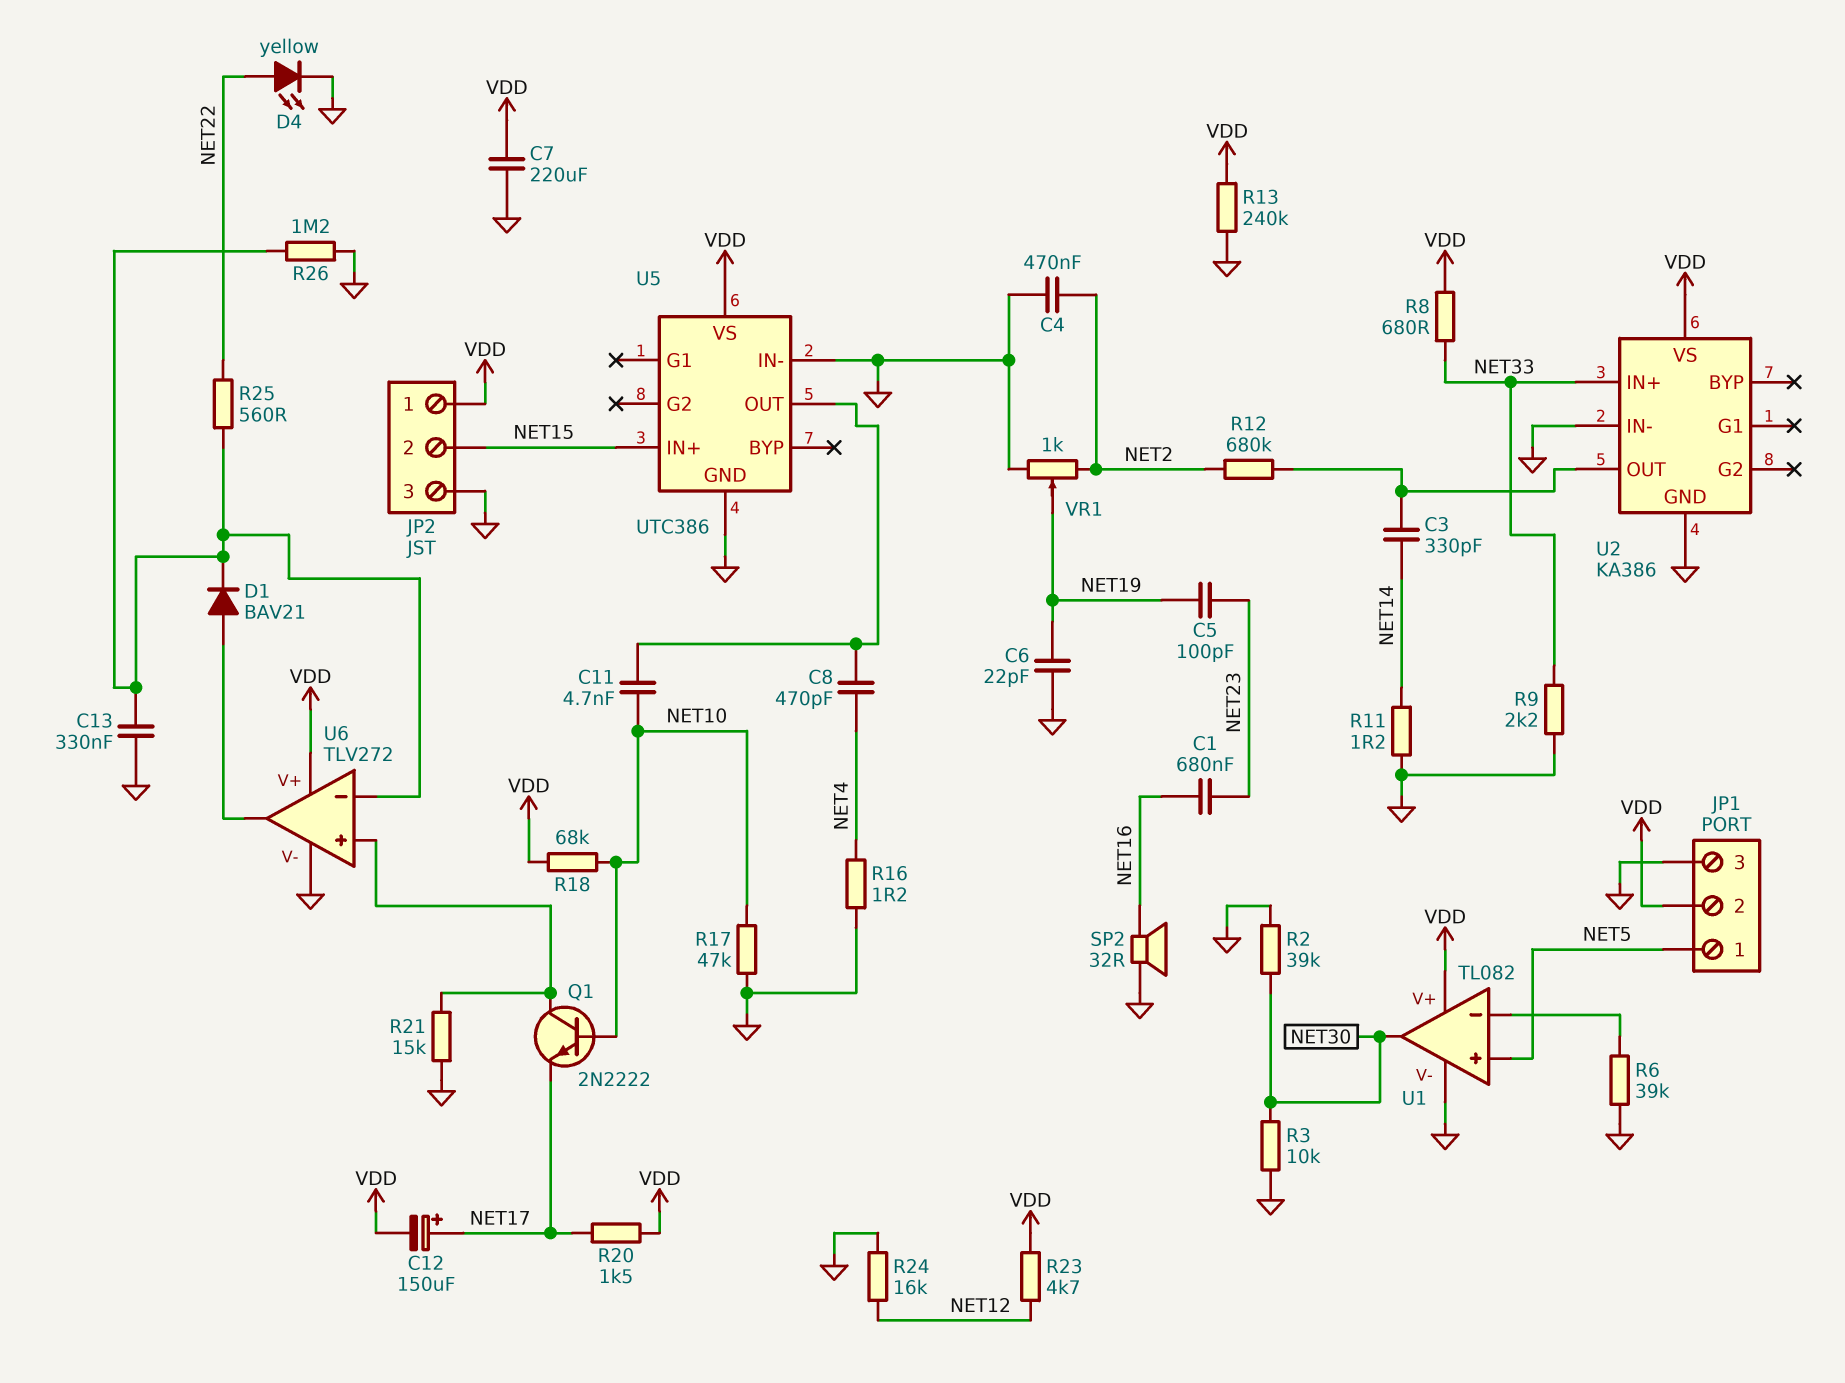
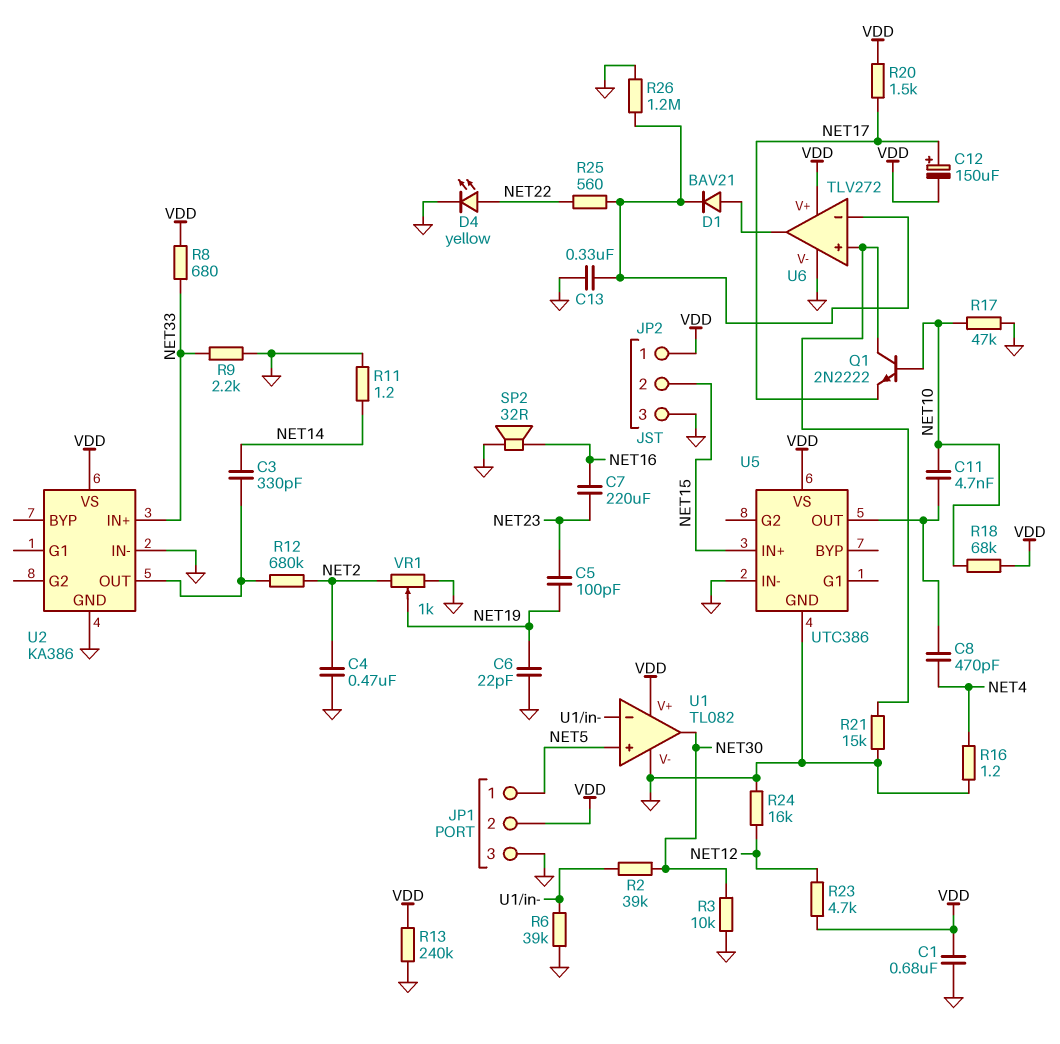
C1: 680nF (NET16, NET23) -> 680nF (GND, VDD)
C7: 220uF (GND, VDD) -> 220uF (NET16, NET23)
R2: 39k (GND, NET30) -> 39k (NET30, U1/in-)

